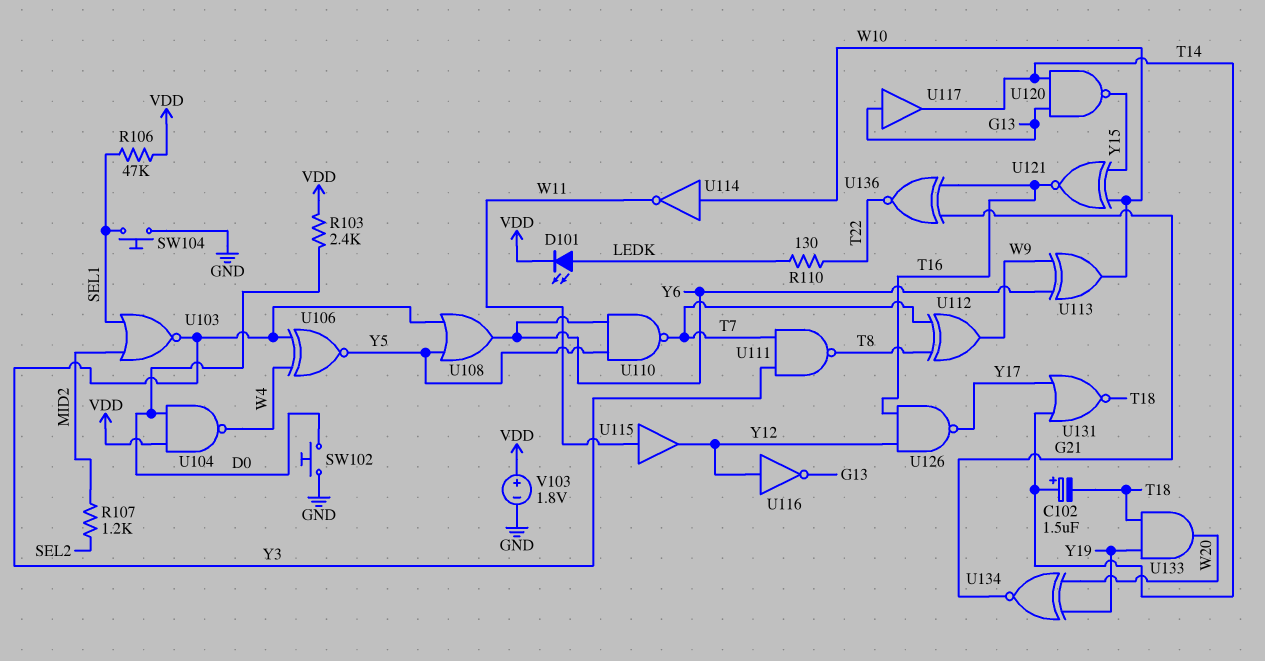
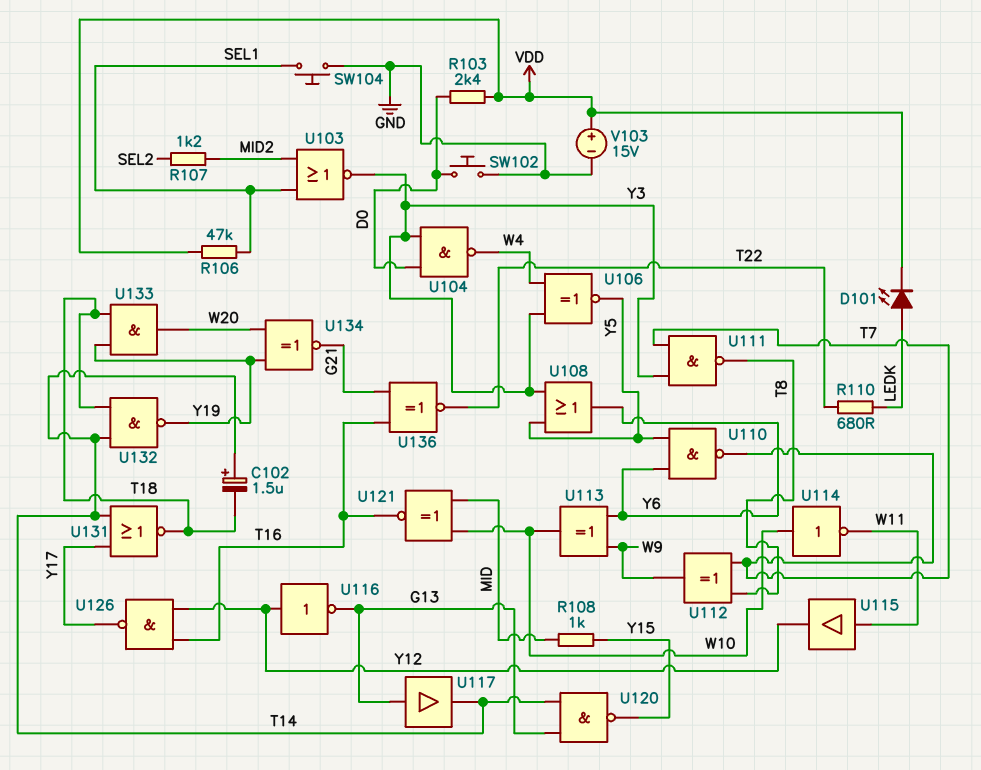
R108: none -> 1k (MID, Y15)
R110: 130 (LEDK, T22) -> 680 (LEDK, T22)
U104: NAND (in D0, in VDD, out W4) -> NAND (in D0, in Y3, out W4)
U121: XNOR (in W10, in Y15, out T16) -> XNOR (in MID, in W10, out T16)
U132: none -> NAND (in T14, in T18, out Y19)
V103: 1.8V (plus VDD, minus GND) -> 15V (plus VDD, minus GND)

